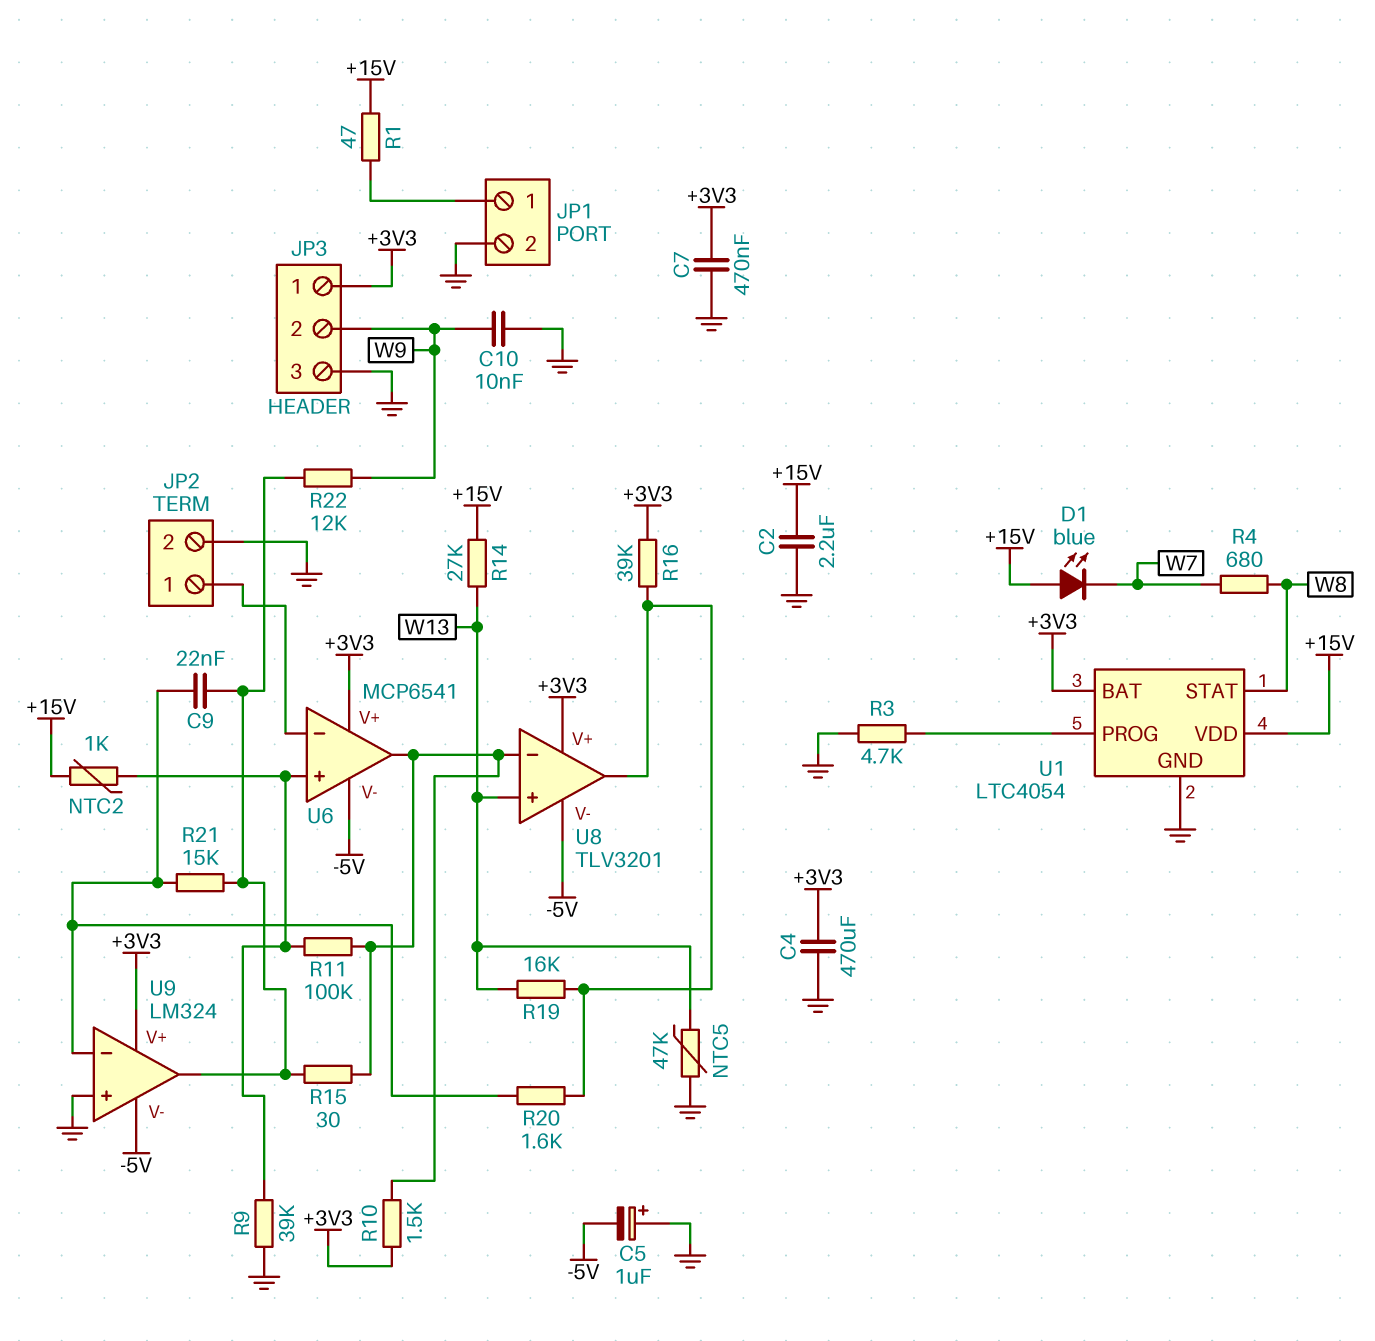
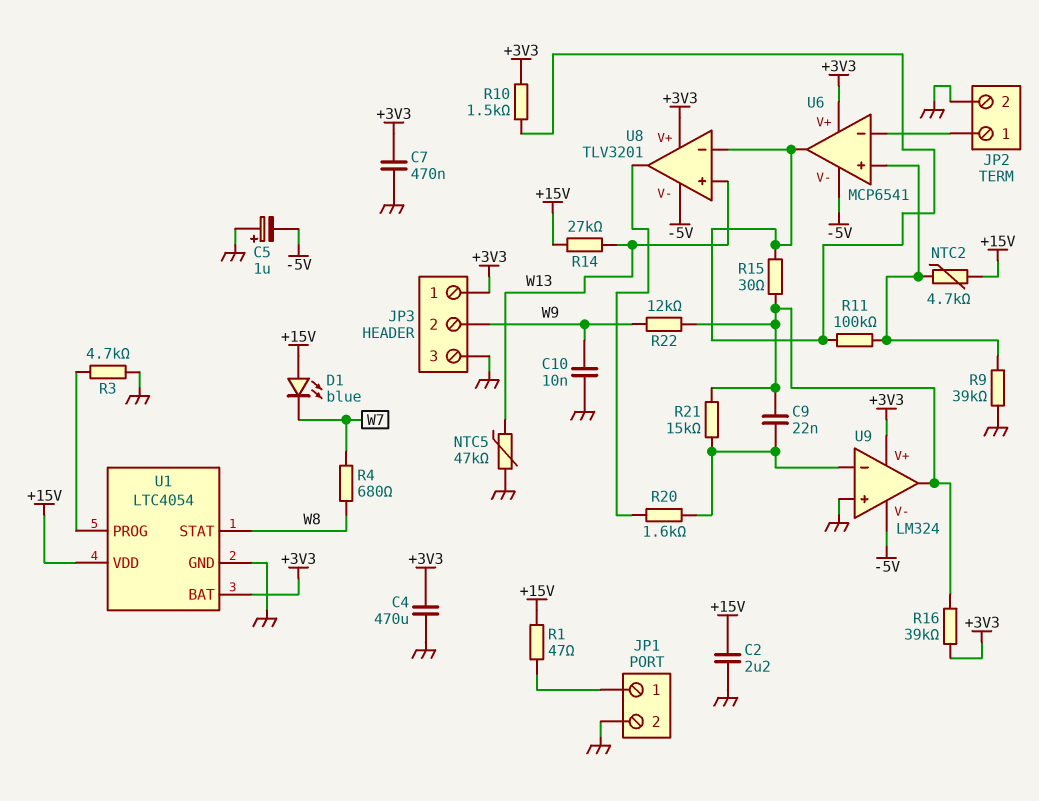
NTC2: 1k (+15V, U6/in+) -> 4.7k (+15V, U6/in+)
R16: 39k (+3V3, U8/out) -> 39k (+3V3, U9/out)
R19: 16k (U8/out, W13) -> none

